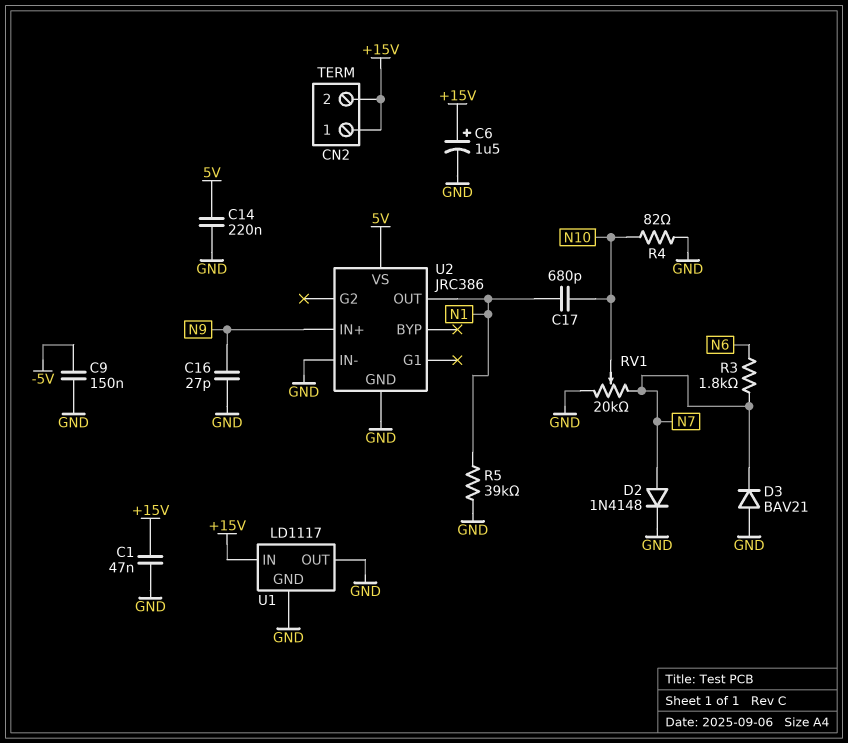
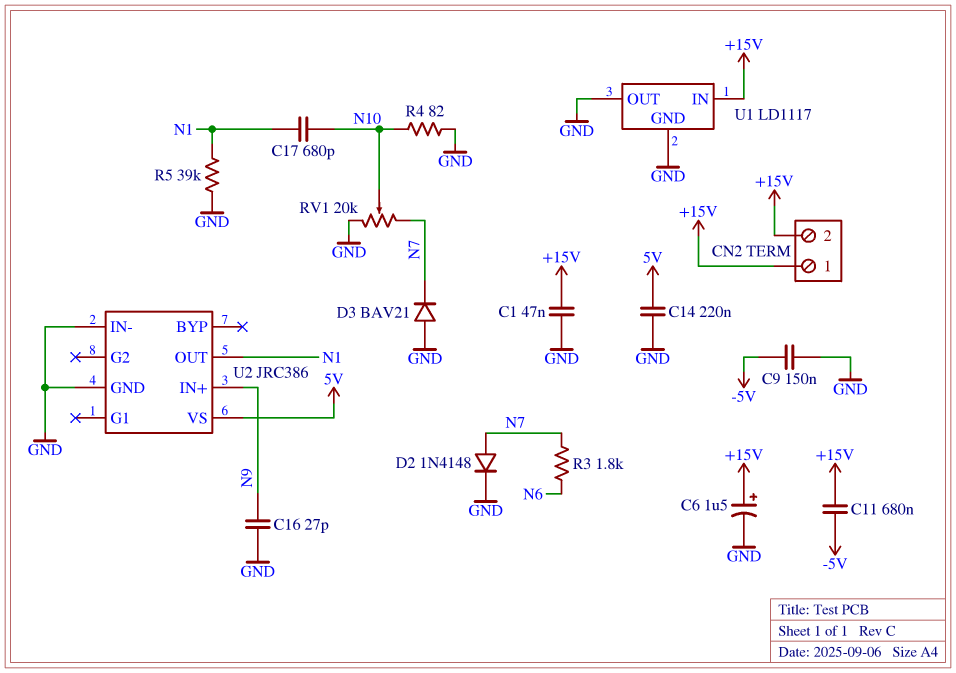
C11: none -> 680nF (+15V, -5V)

